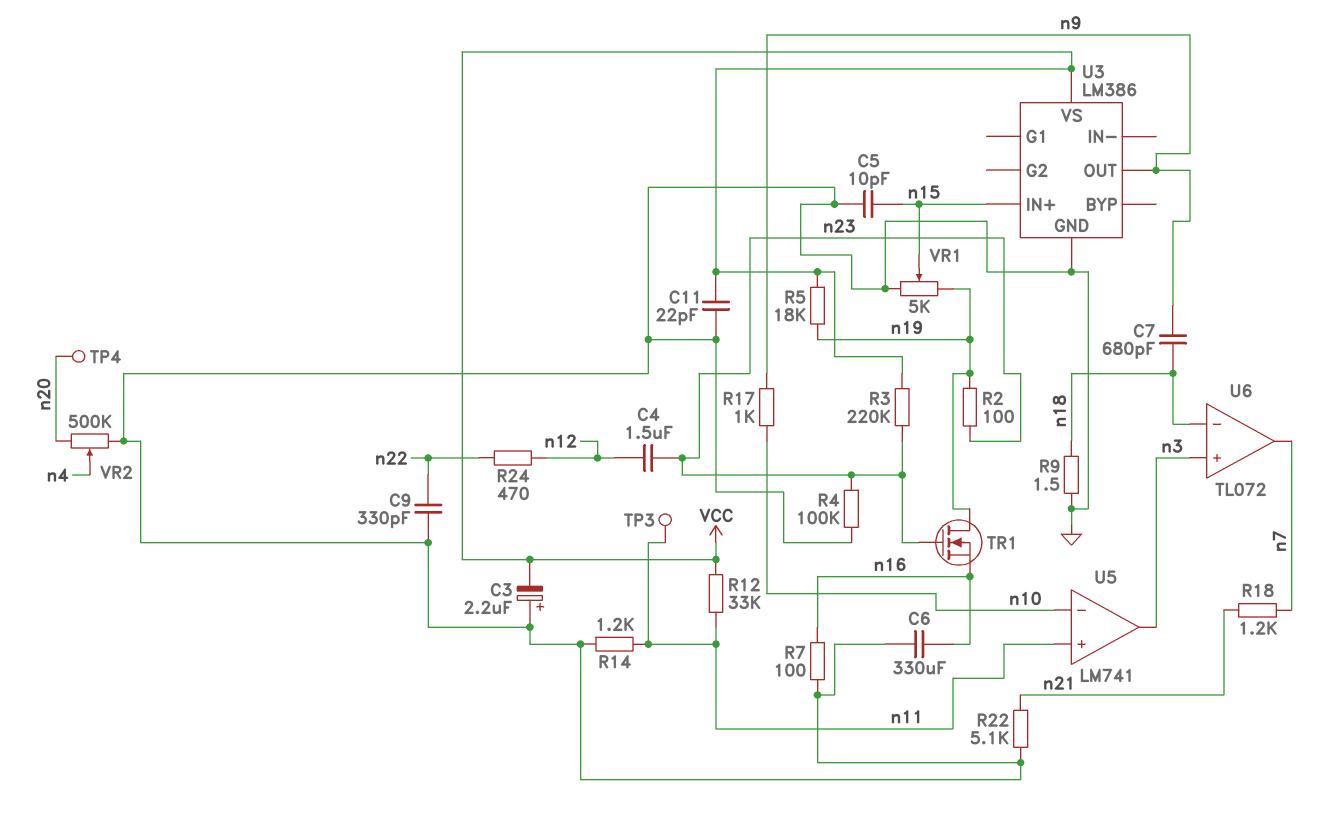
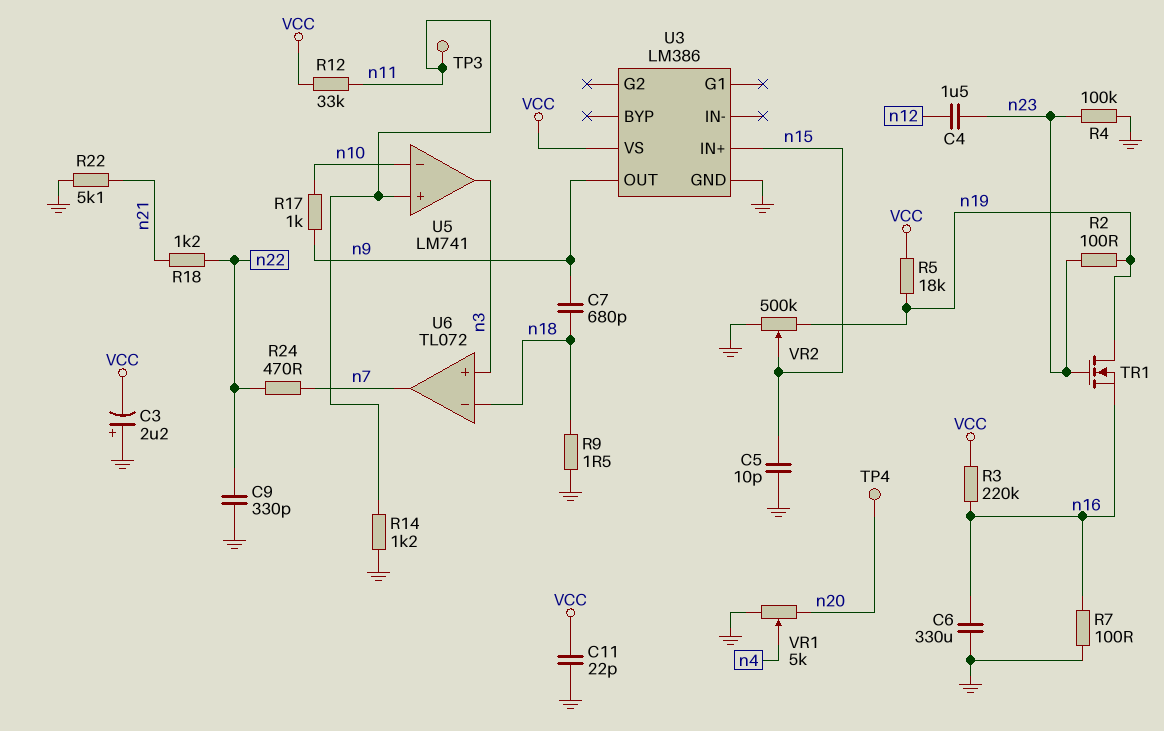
R3: 220k (VCC, n23) -> 220k (VCC, n16)
R18: 1.2k (n7, n21) -> 1.2k (n21, n22)
R24: 470 (n12, n22) -> 470 (n7, n22)
VR1: 5k (GND, n19, wiper n15) -> 5k (GND, n20, wiper n4)
VR2: 500k (GND, n20, wiper n4) -> 500k (GND, n19, wiper n15)

